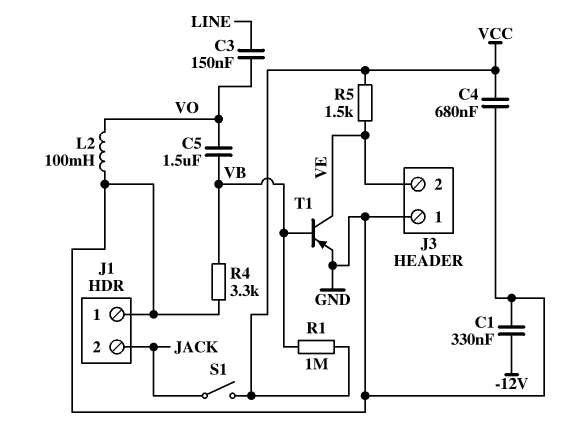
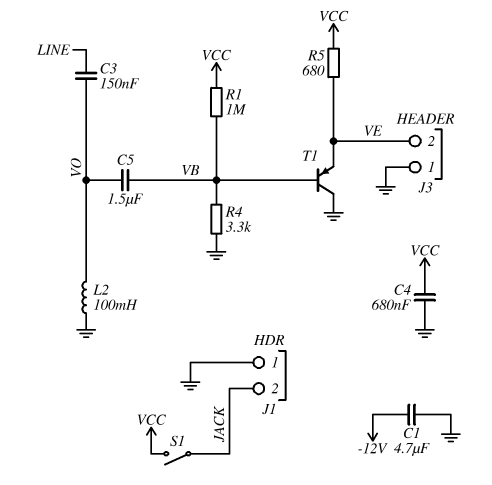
C1: 330nF (-12V, GND) -> 4.7uF (-12V, GND)
R5: 1.5k (VCC, VE) -> 680 (VCC, VE)
T1: PNP (B VB, C VE, E GND) -> PNP (B VB, C GND, E VE)

